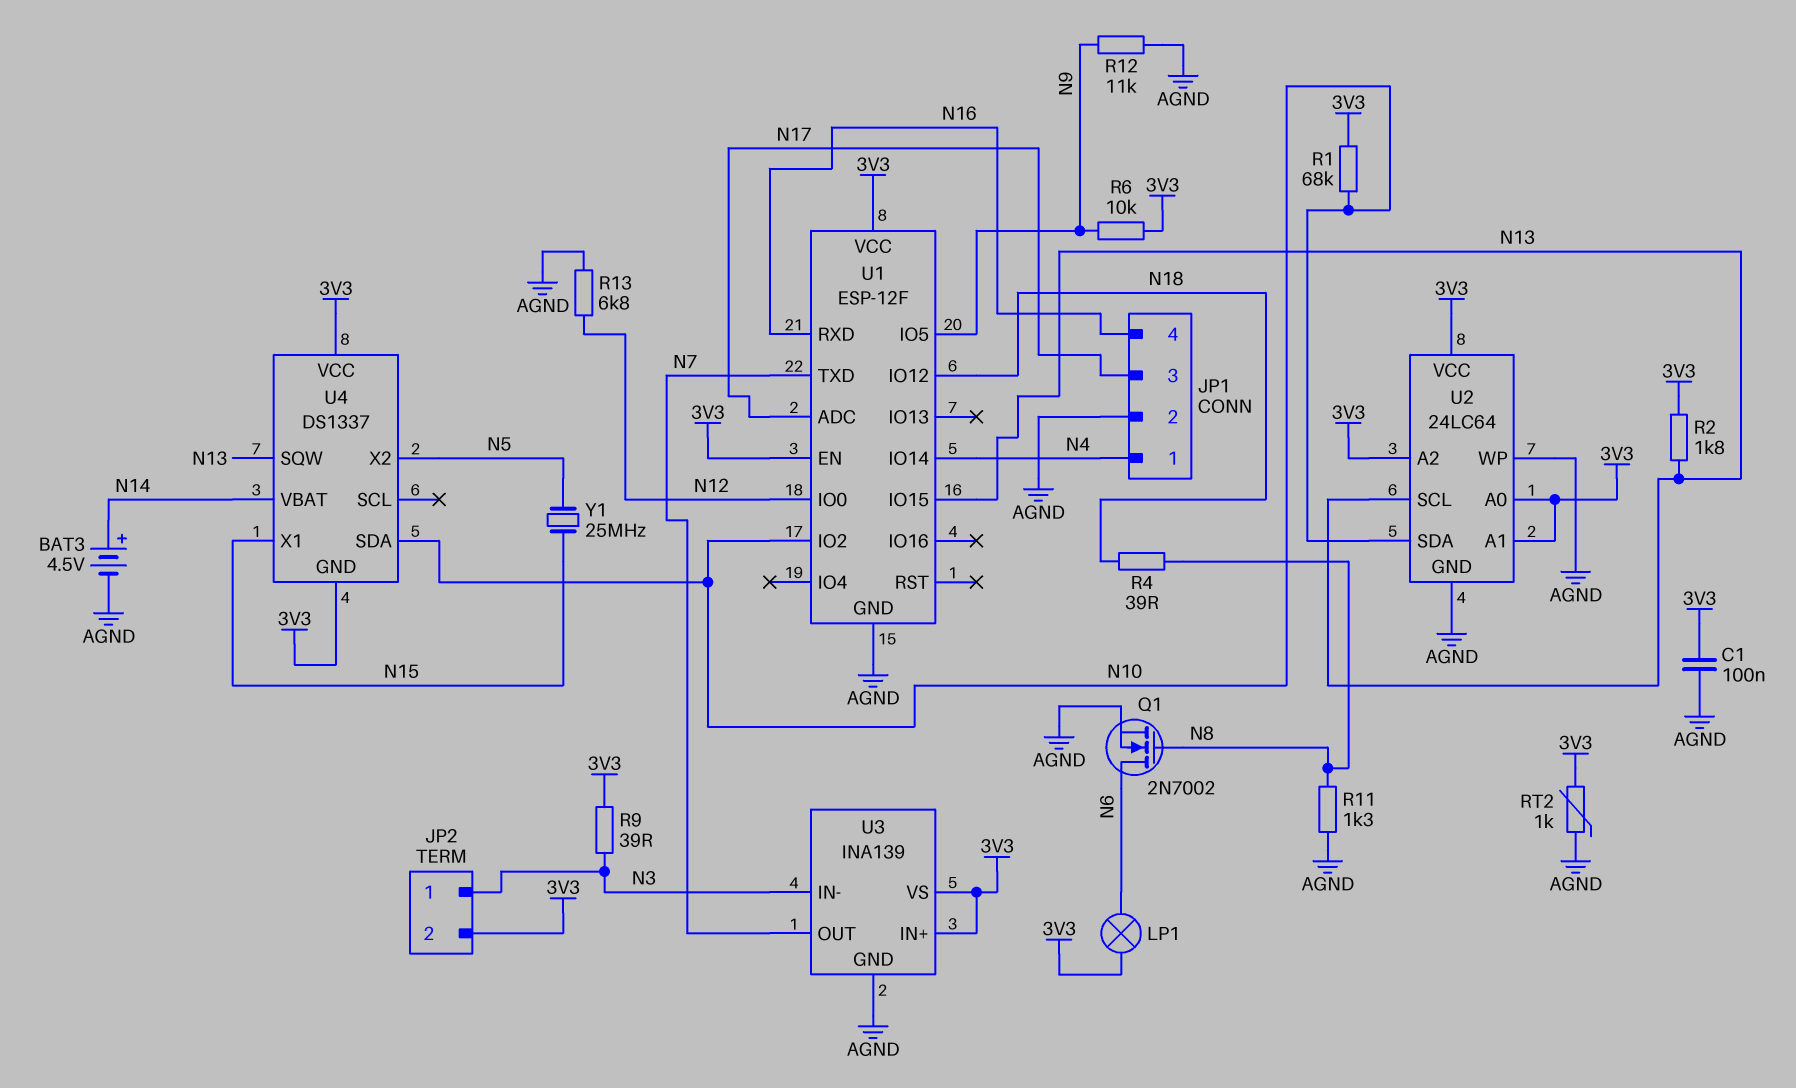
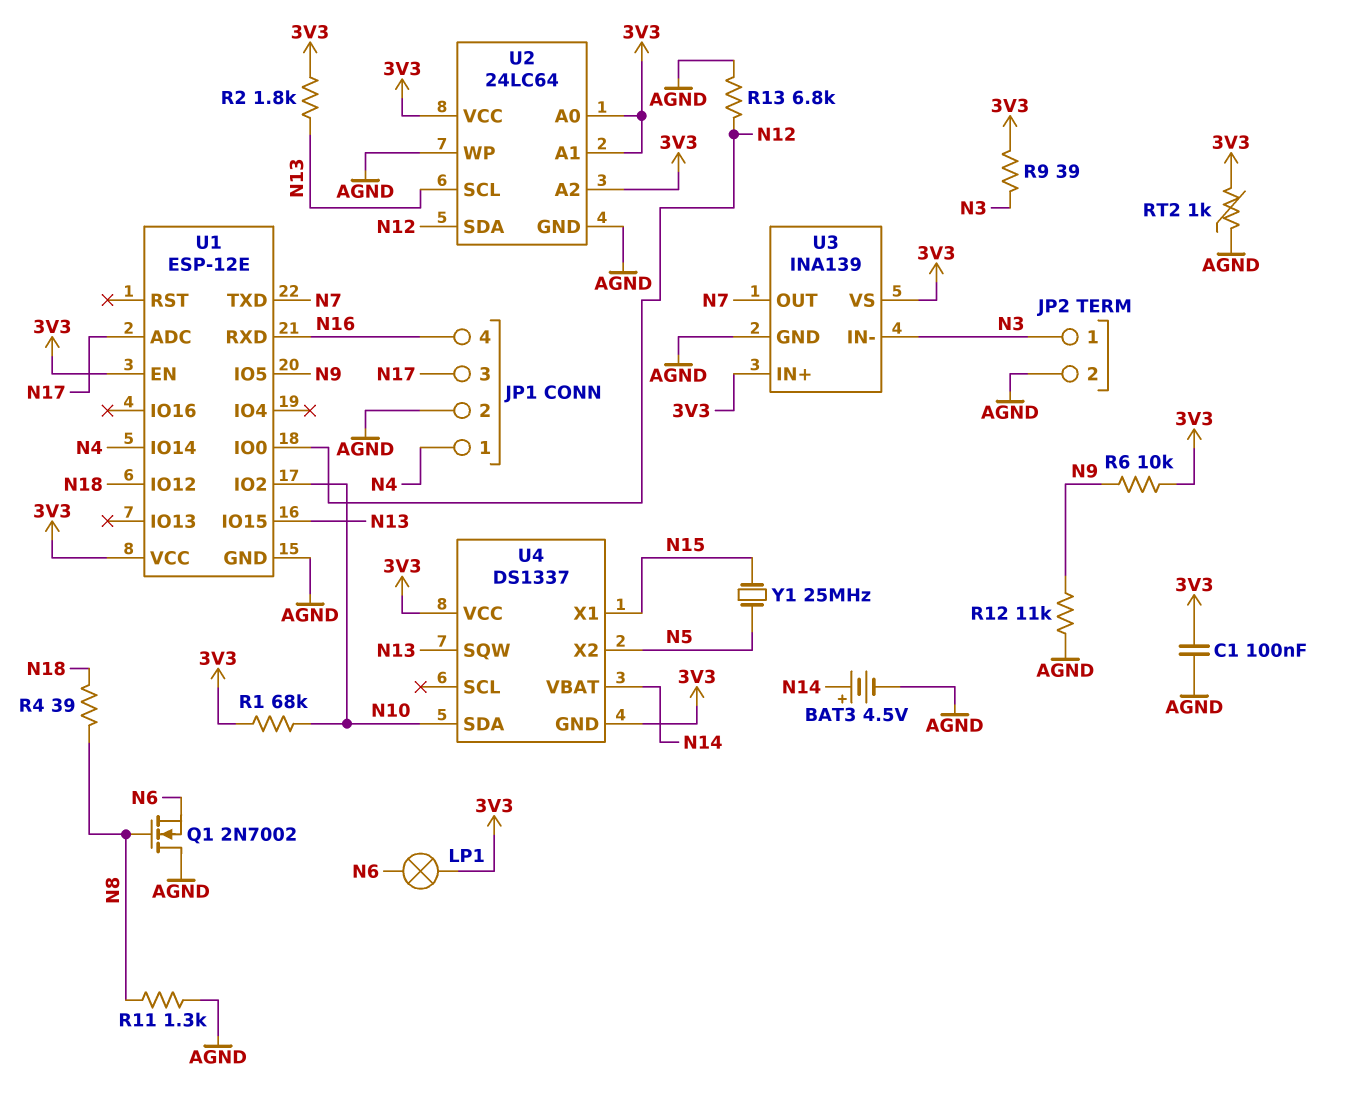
JP2 pin 2: 3V3 -> AGND
Q1: NMOS 2N7002 (G N8, D N6, S AGND) -> NMOS 2N7002 (G N8, D AGND, S N6)
U1: ESP-12F -> ESP-12E
U2 pin SDA: N10 -> N12

